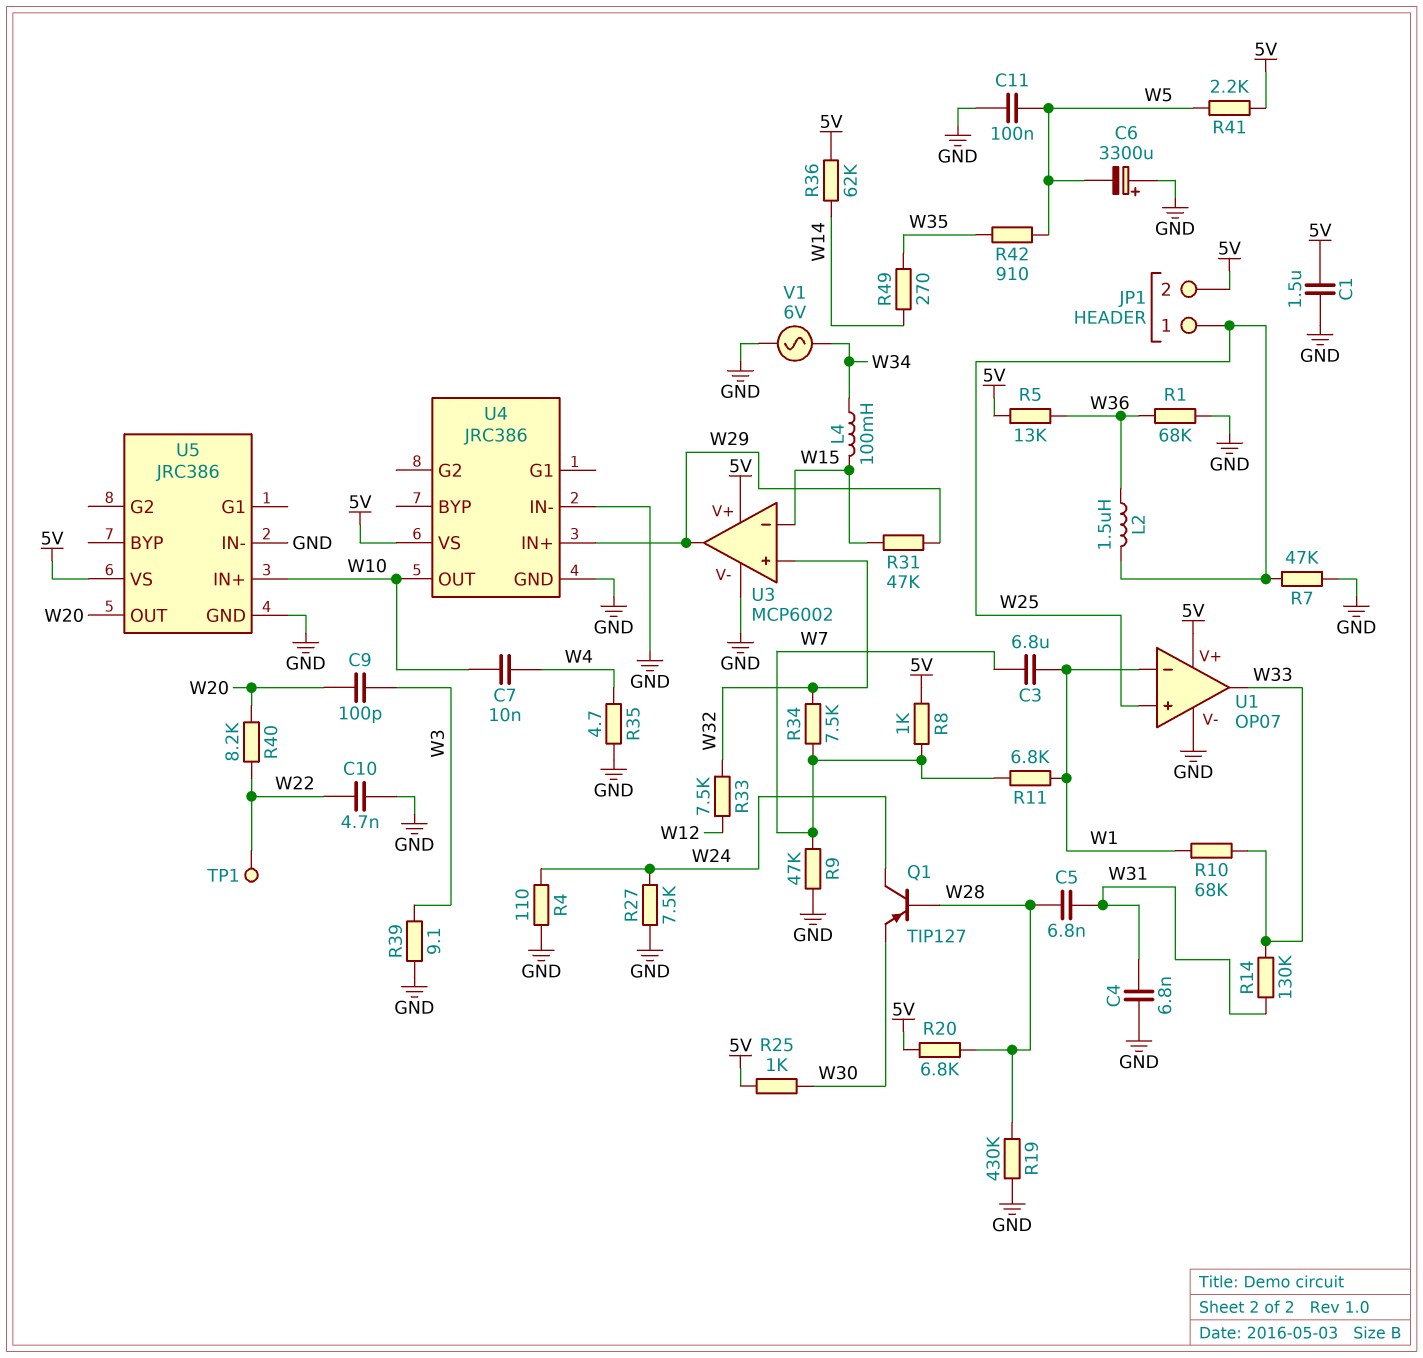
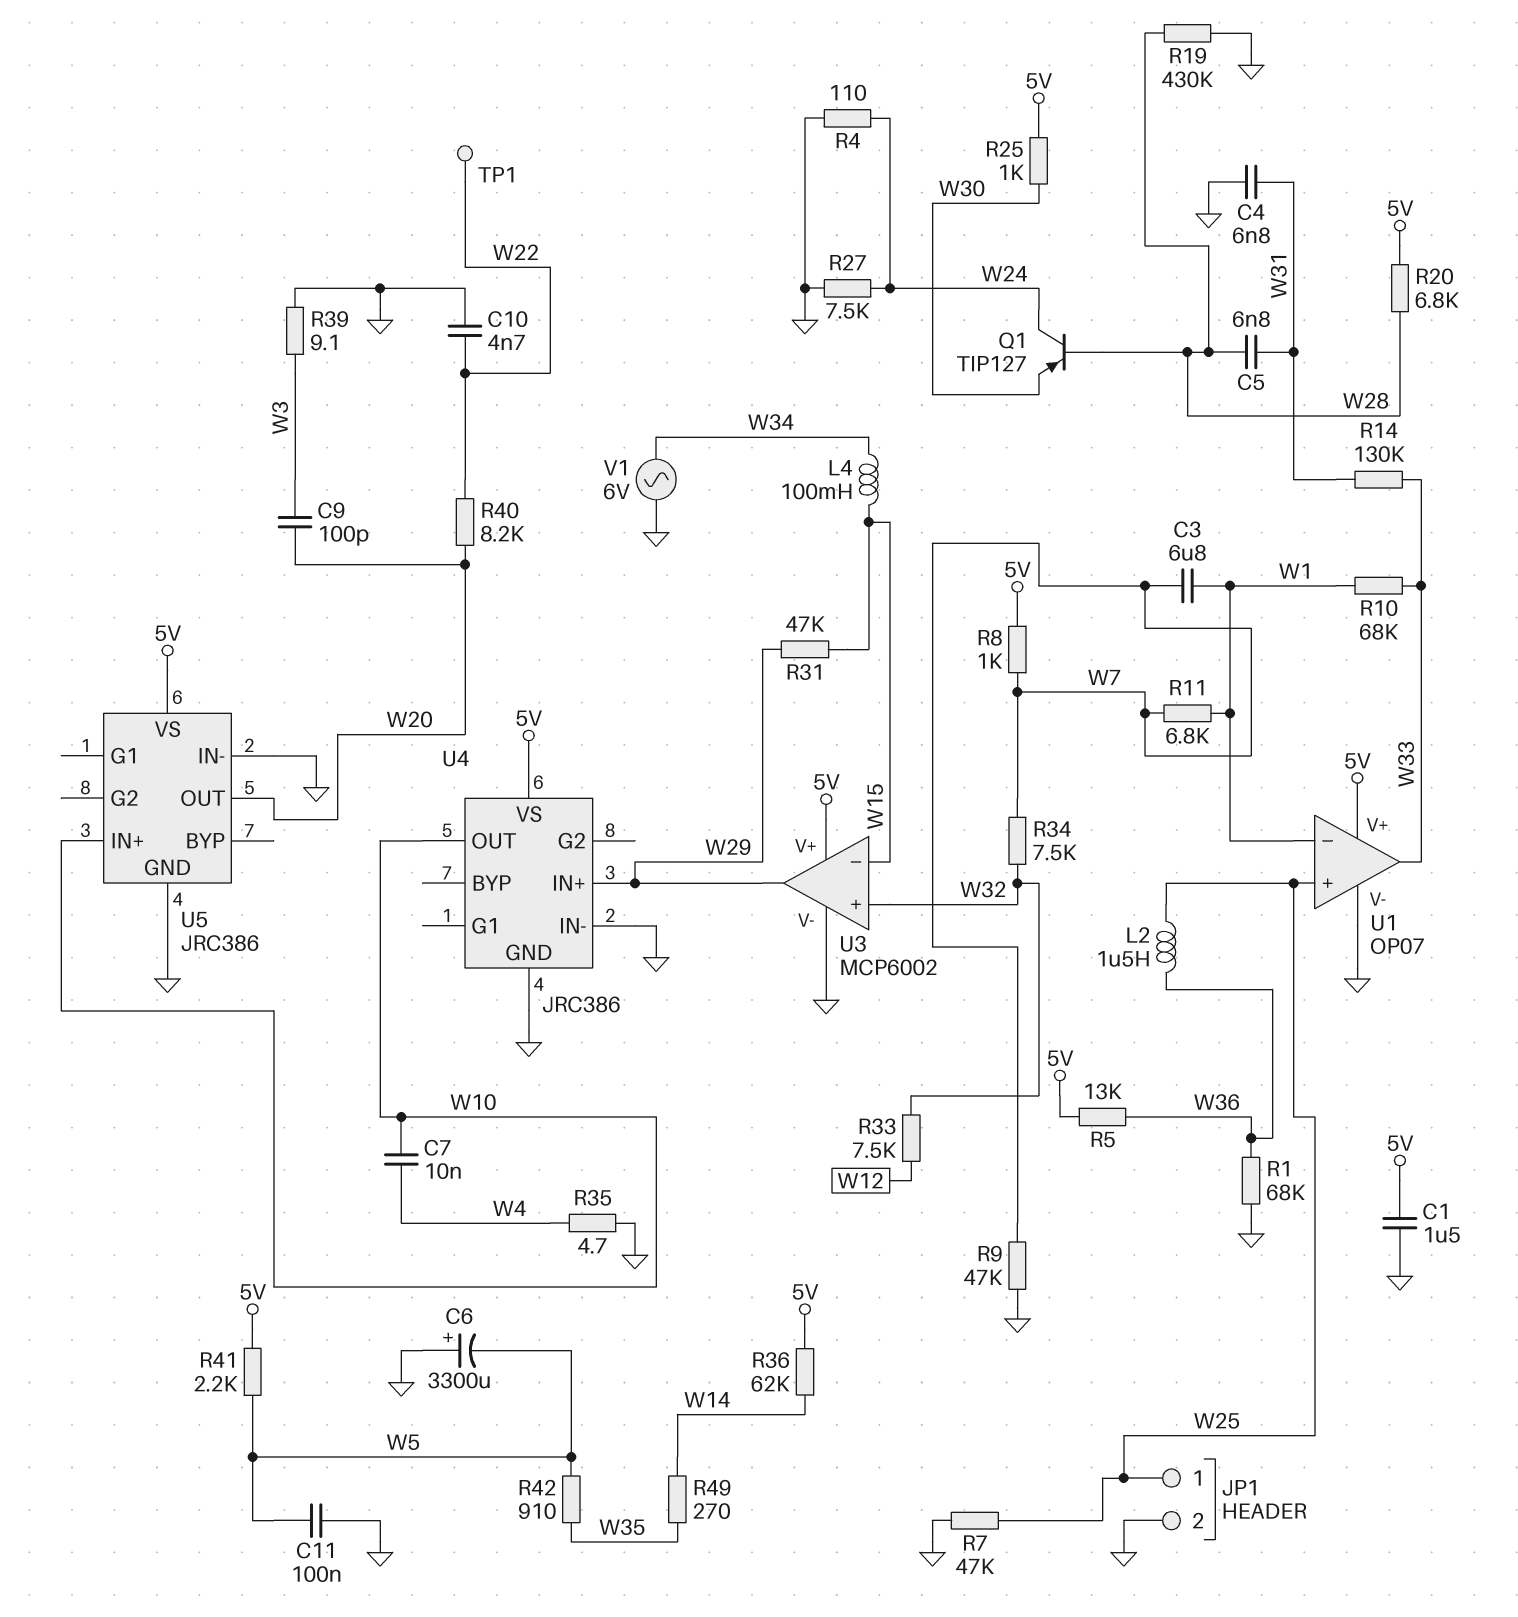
JP1 pin 2: 5V -> GND

